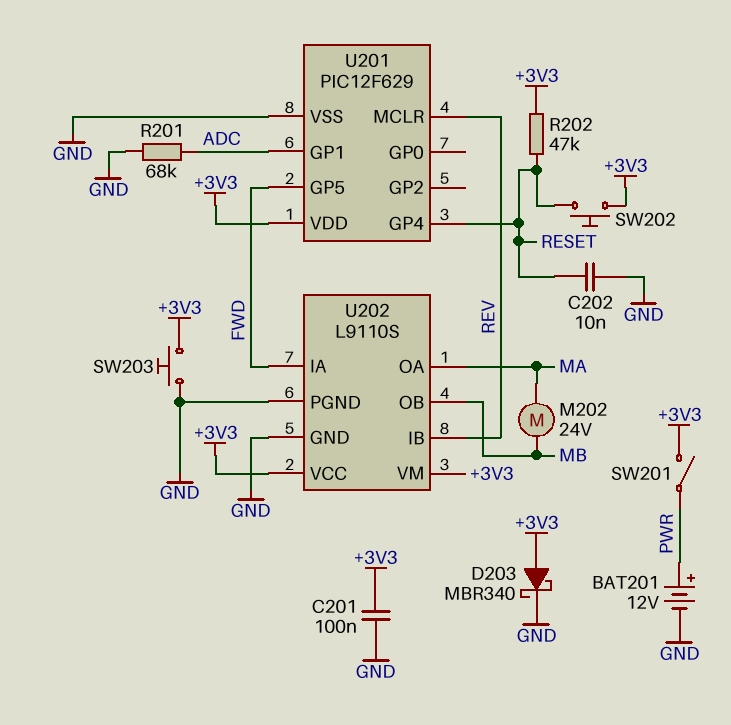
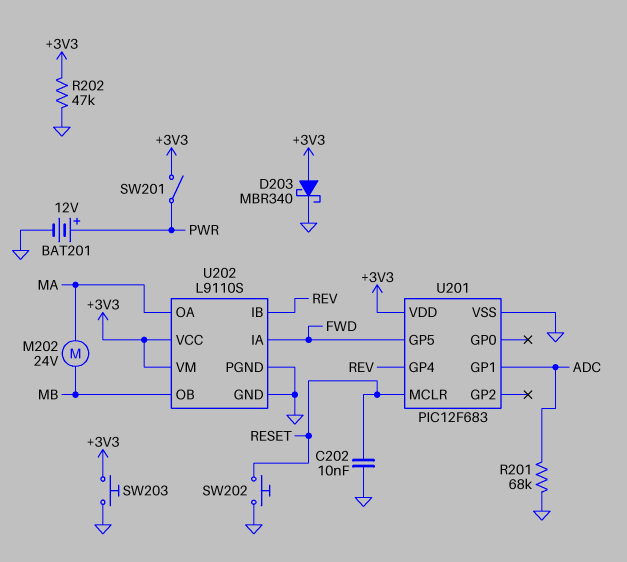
C201: 100nF (+3V3, GND) -> none
R202: 47k (+3V3, RESET) -> 47k (+3V3, GND)
SW202: button (+3V3, RESET) -> button (GND, RESET)
U201: PIC12F629 -> PIC12F683
U201 pin GP4: RESET -> REV
U201 pin MCLR: REV -> RESET

